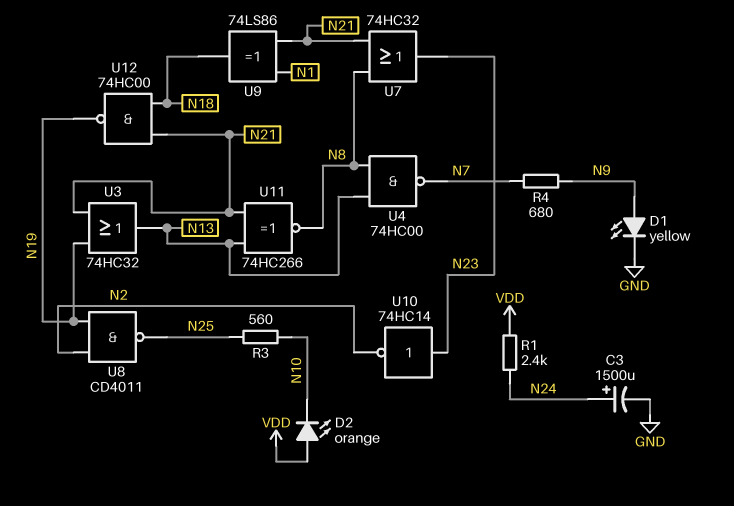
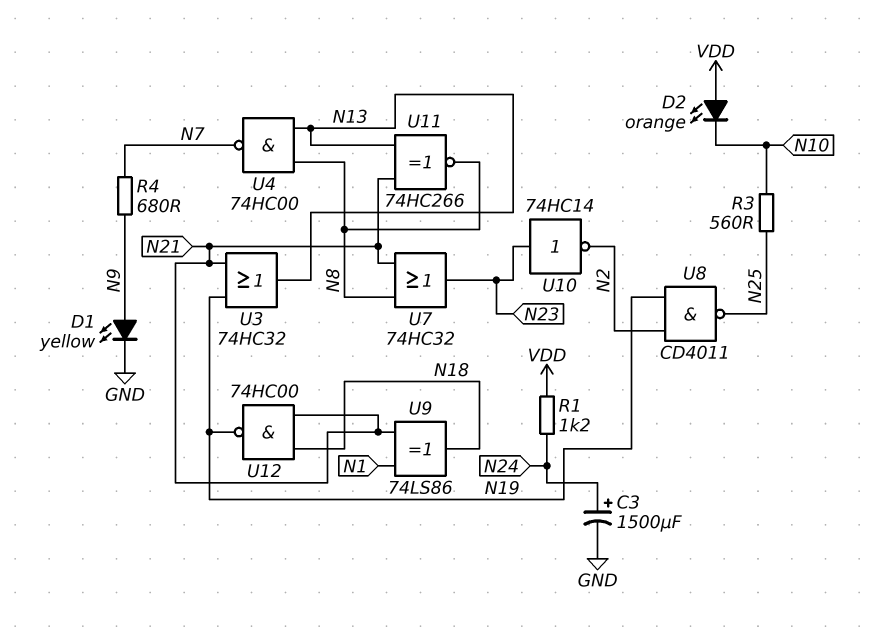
R1: 2.4k (N24, VDD) -> 1.2k (N24, VDD)

